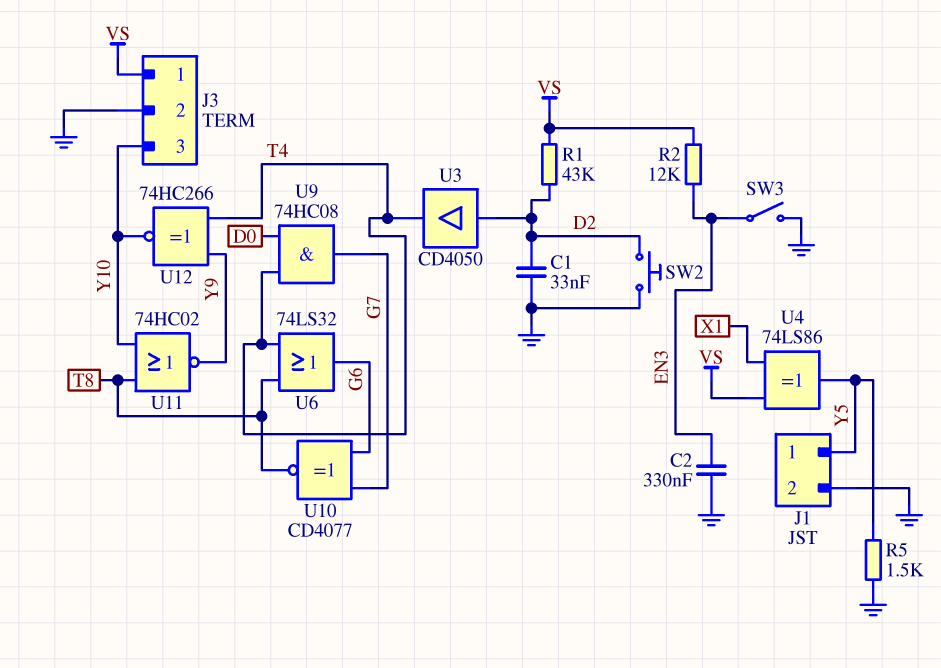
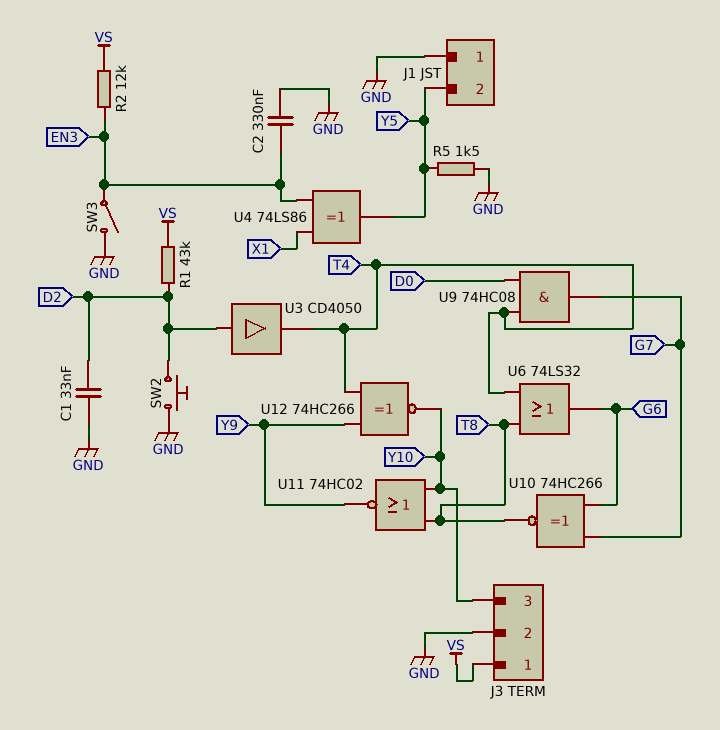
J1 pin 1: Y5 -> GND
J1 pin 2: GND -> Y5
U4: XOR 74LS86 (in VS, in X1, out Y5) -> XOR 74LS86 (in EN3, in X1, out Y5)
U10: XNOR CD4077 (in G6, in G7, out T8) -> XNOR 74HC266 (in G6, in G7, out T8)

